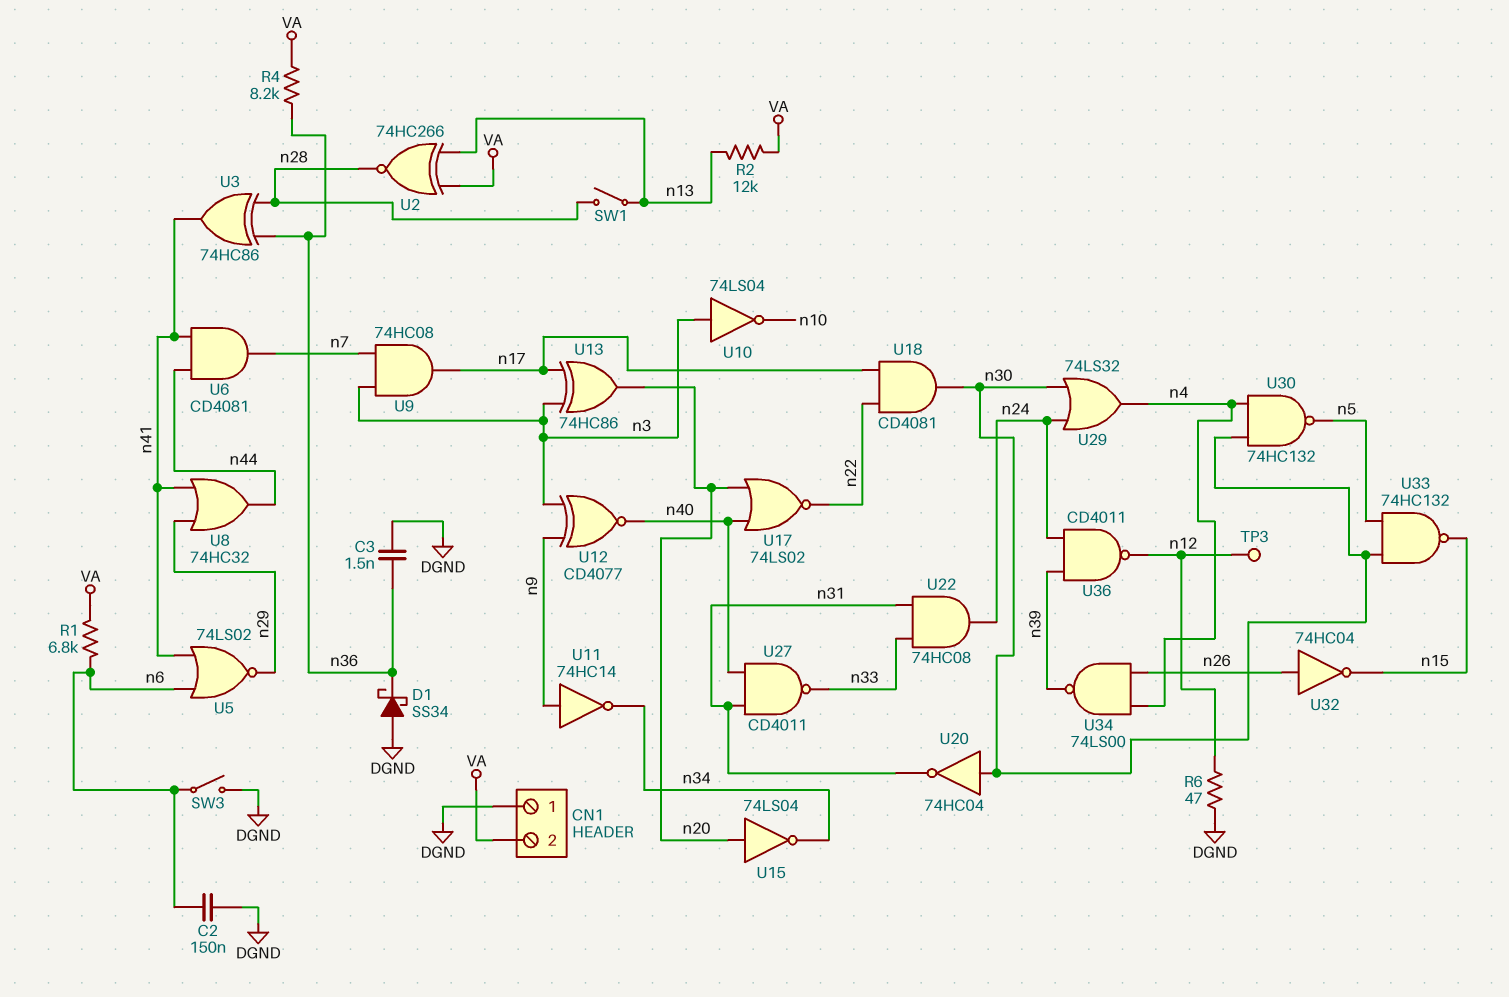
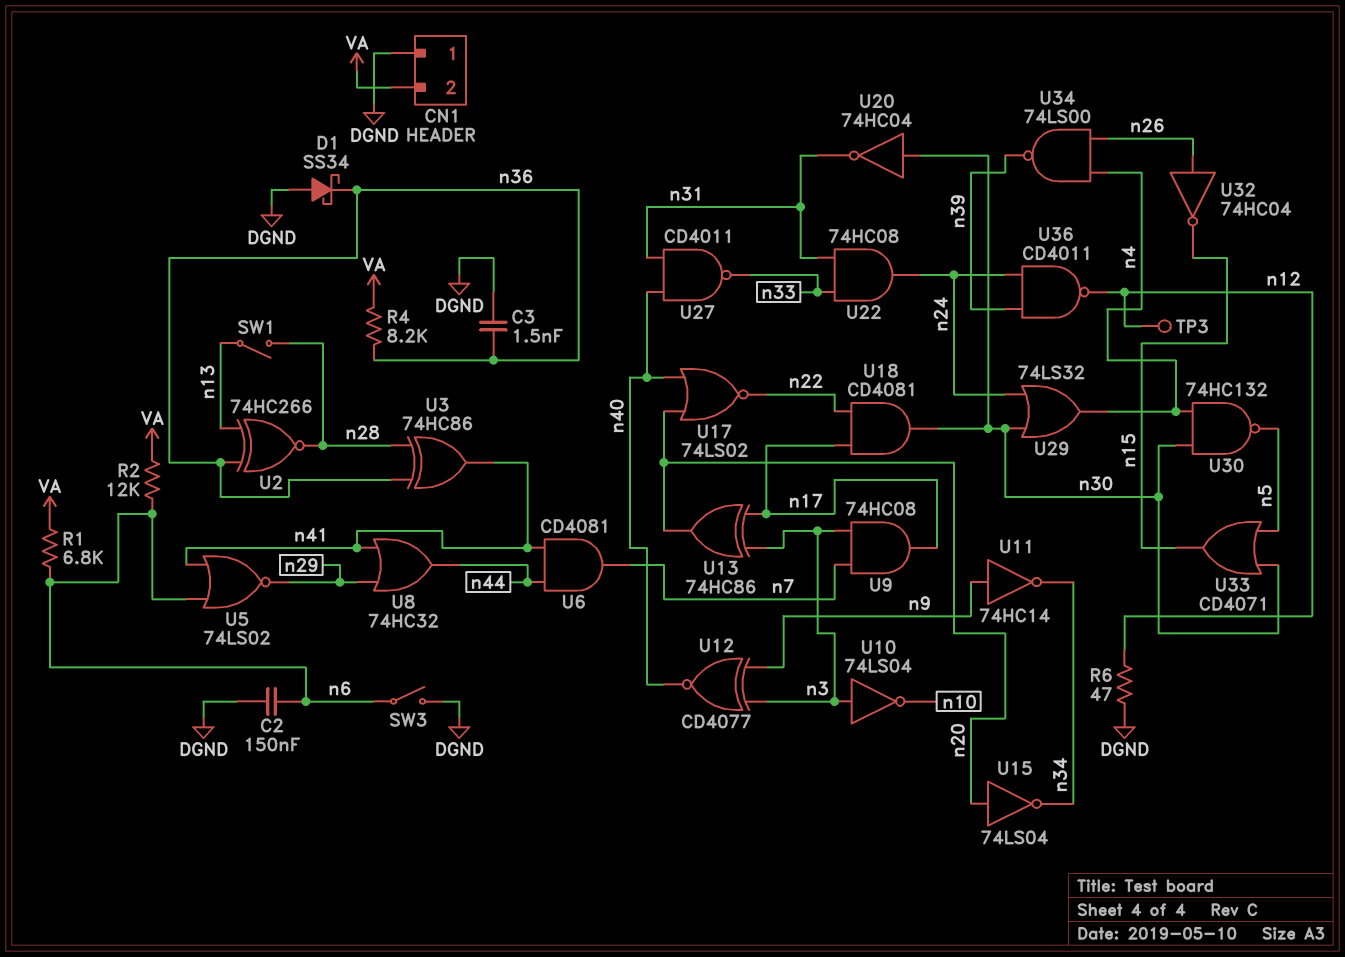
R2: 12k (VA, n13) -> 12k (VA, n6)
U2: XNOR 74HC266 (in VA, in n13, out n28) -> XNOR 74HC266 (in n13, in n36, out n28)
U33: NAND 74HC132 (in n5, in n30, out n15) -> OR CD4071 (in n5, in n30, out n15)

